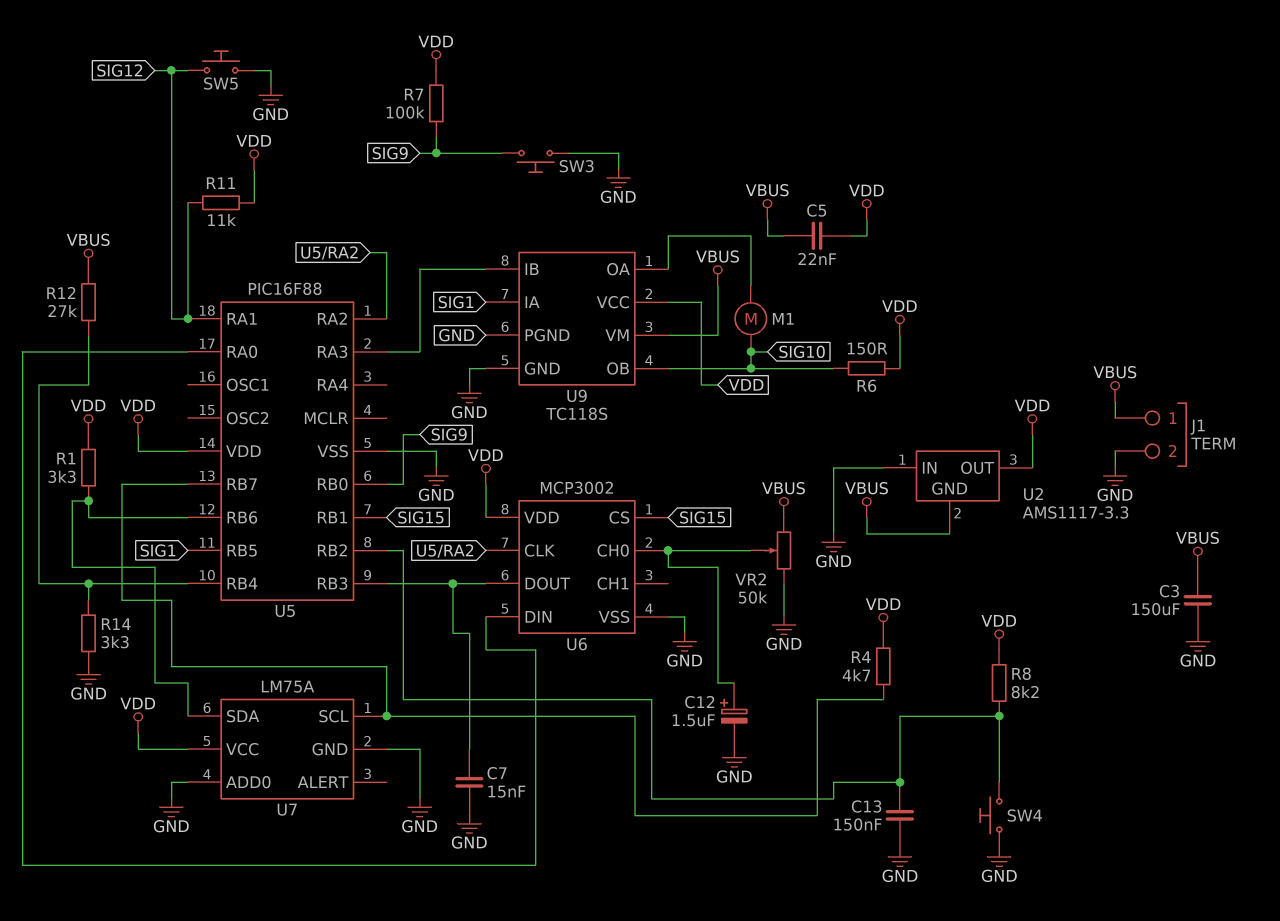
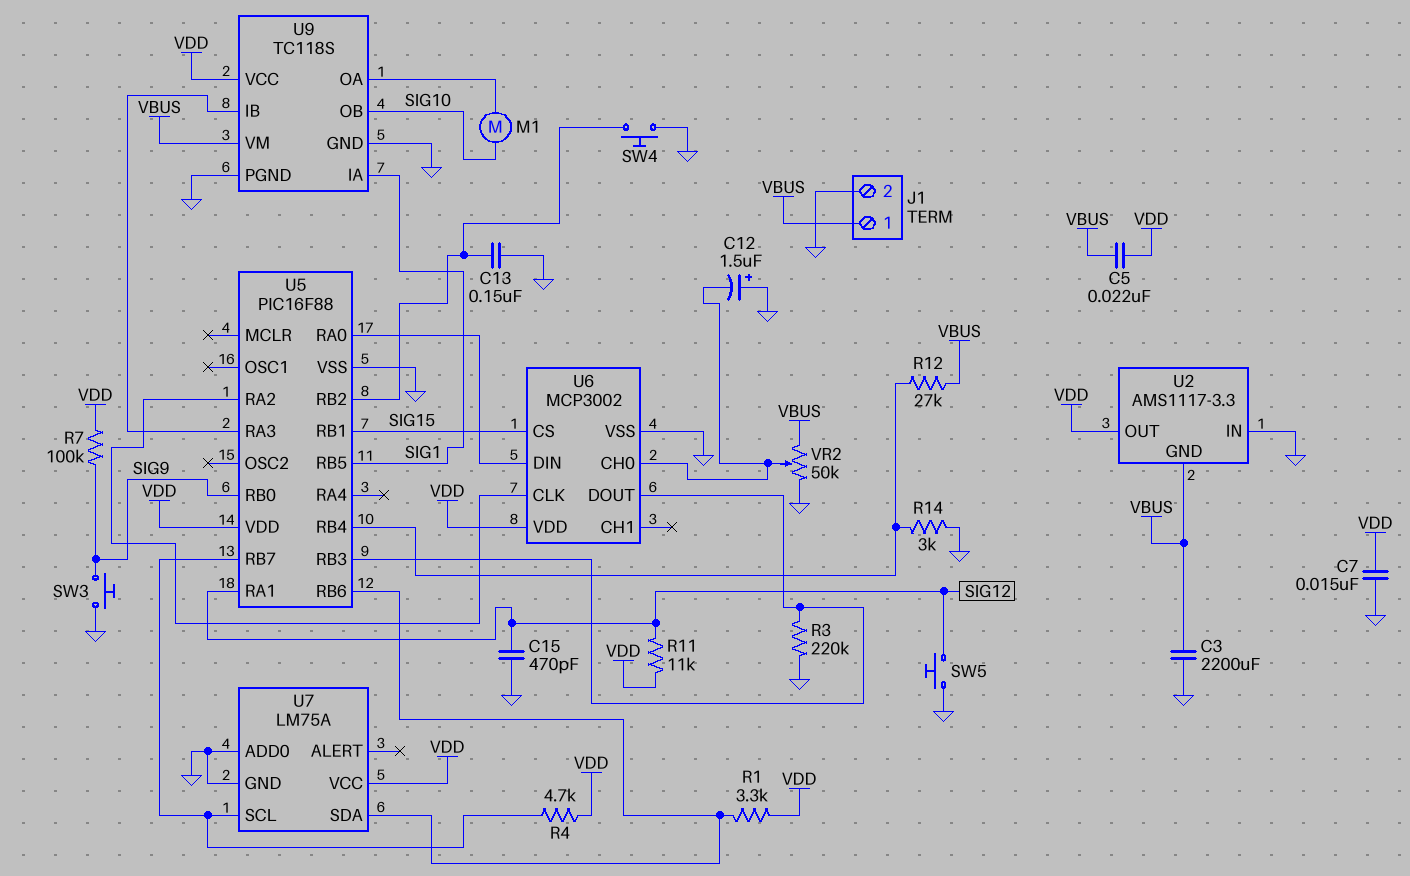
C3: 150uF (GND, VBUS) -> 2200uF (GND, VBUS)
C7: 15nF (GND, U5/RB3) -> 15nF (GND, VDD)
C12: 1.5uF (plus U6/CH0, minus GND) -> 1.5uF (plus GND, minus U6/CH0)
C15: none -> 470pF (GND, SIG12)
R3: none -> 220k (GND, U5/RB3)
R6: 150 (SIG10, VDD) -> none
R8: 8.2k (U5/RB2, VDD) -> none
R14: 3.3k (GND, U5/RB4) -> 3k (GND, U5/RB4)

